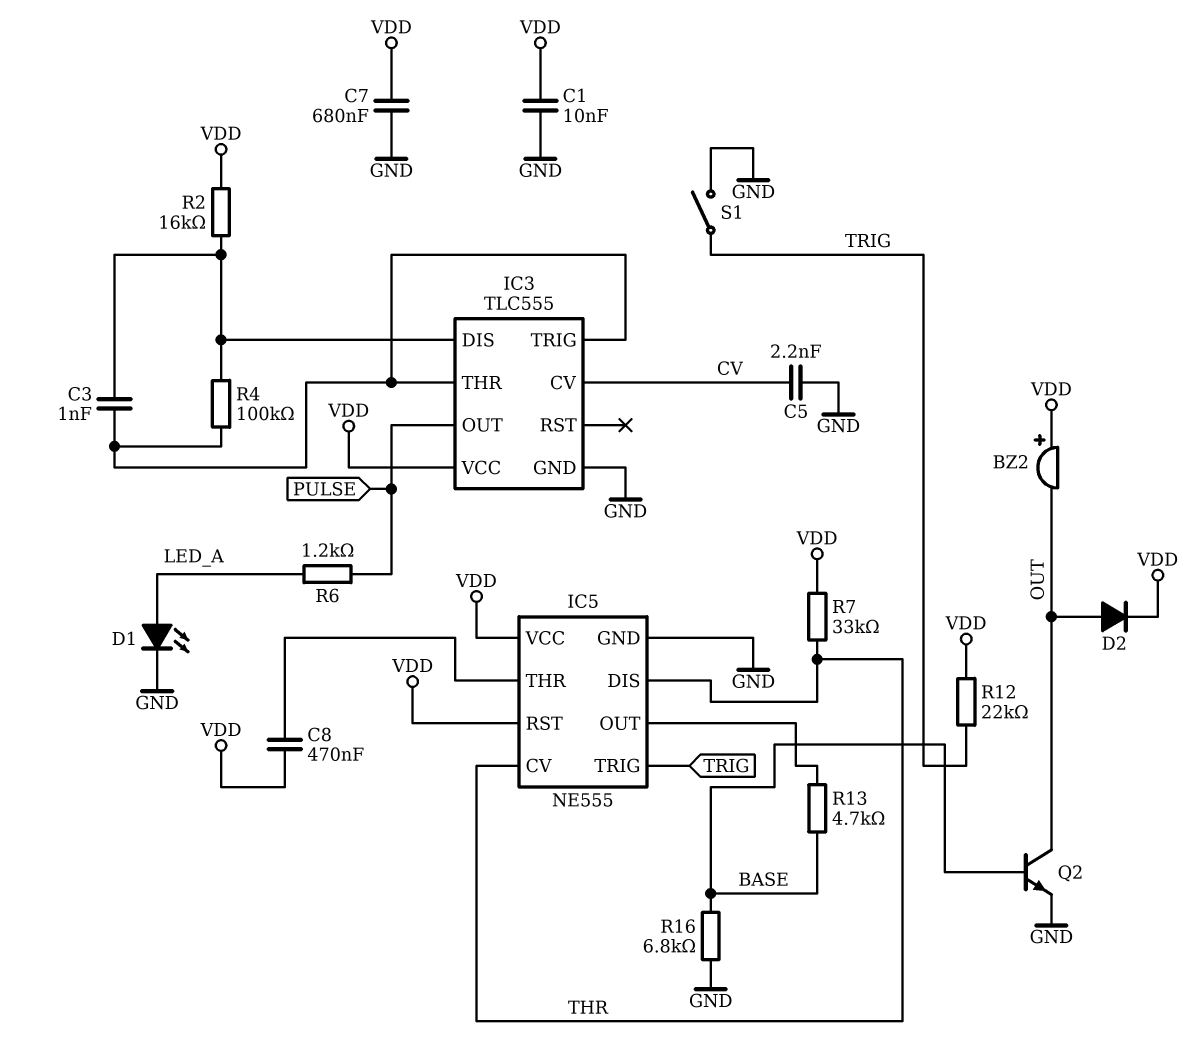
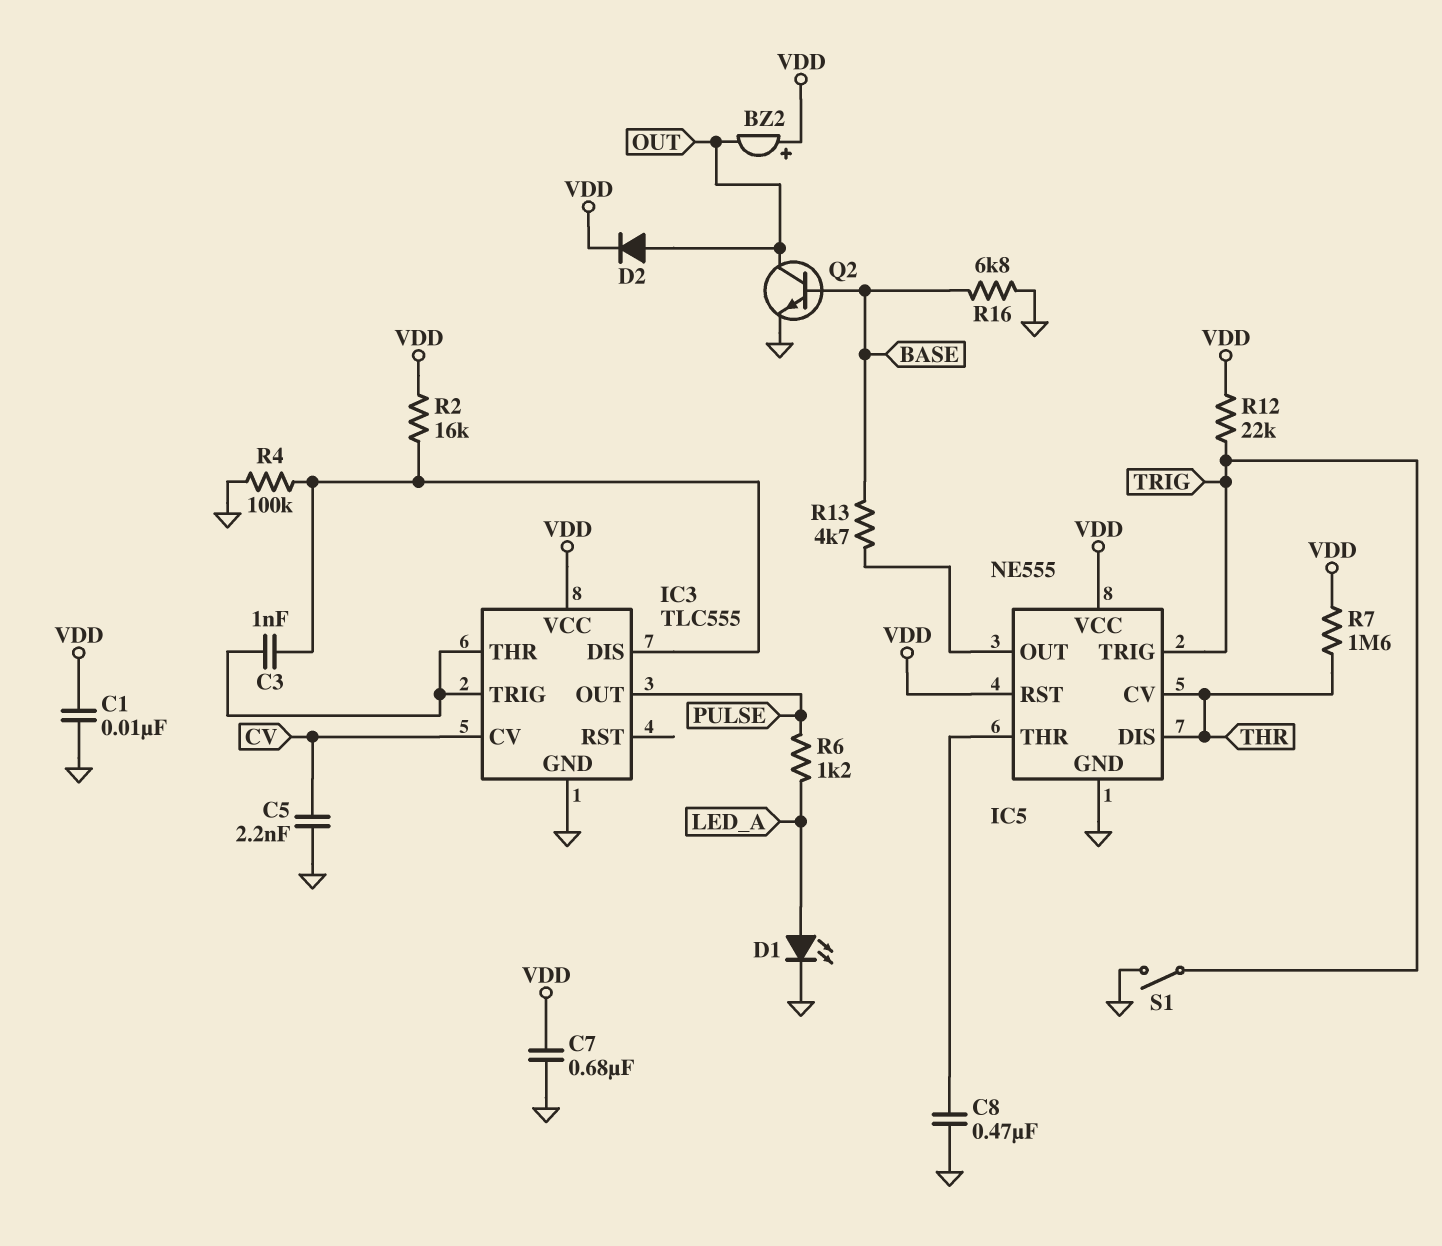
C8: 470nF (IC5/THR, VDD) -> 470nF (GND, IC5/THR)
R4: 100k (IC3/DIS, IC3/THR) -> 100k (GND, IC3/DIS)
R7: 33k (THR, VDD) -> 1.6M (THR, VDD)

